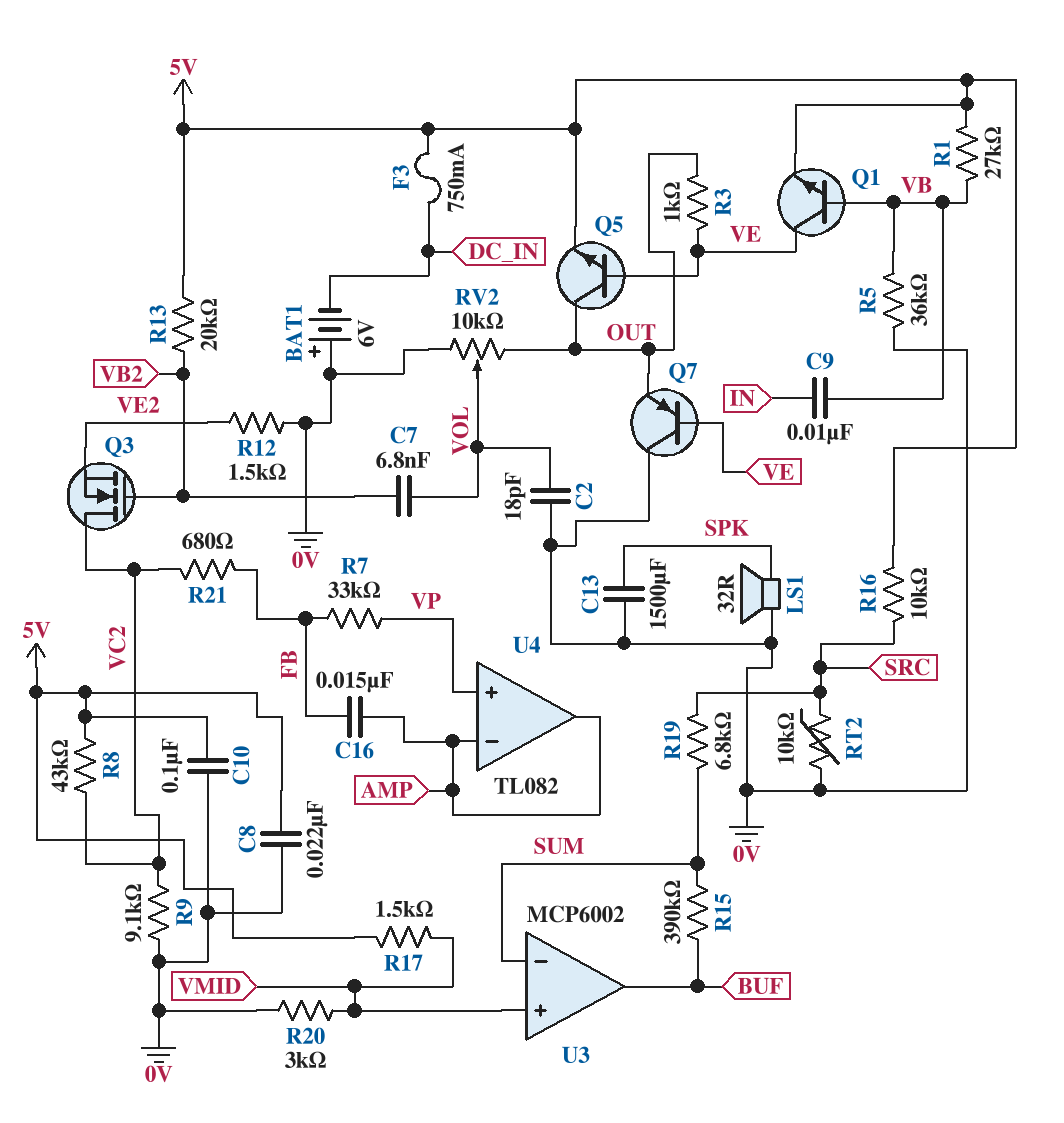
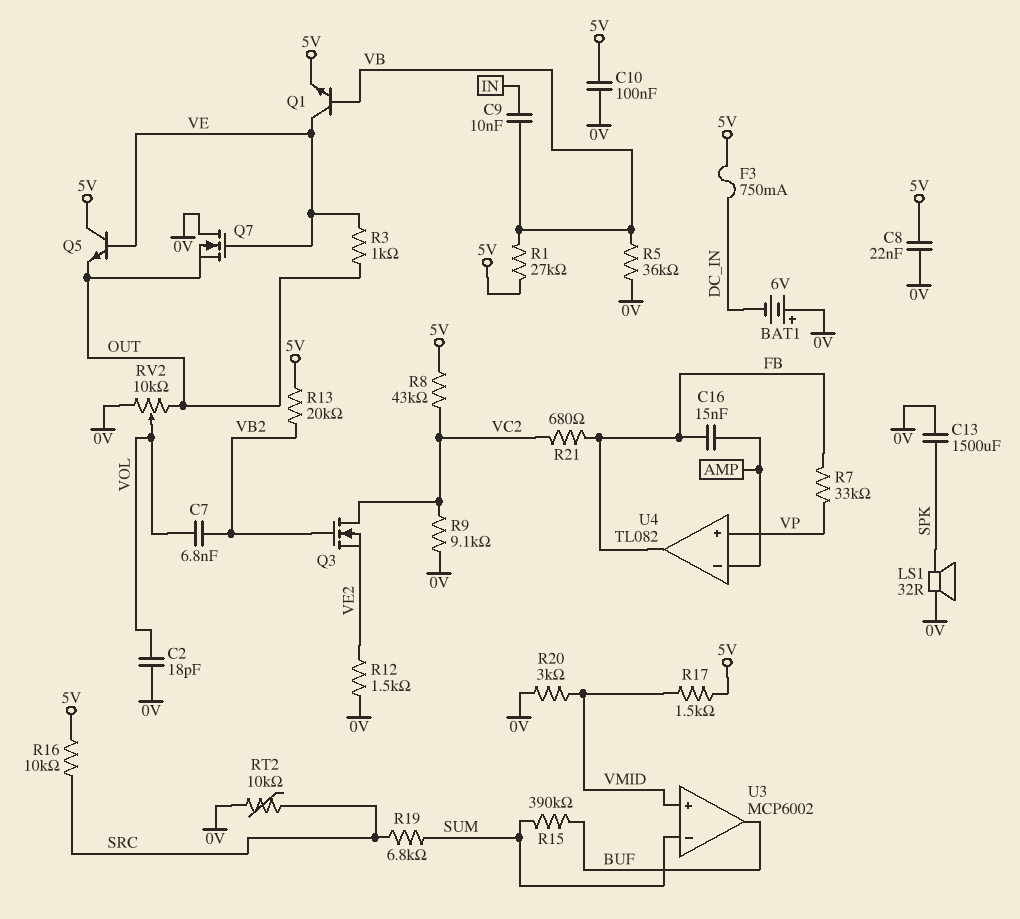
Q5: NPN (B VE, C OUT, E 5V) -> NPN (B VE, C 5V, E OUT)
Q7: PNP (B VE, C 0V, E OUT) -> NMOS (G VE, D 0V, S OUT)
U4 pin out: AMP -> FB

